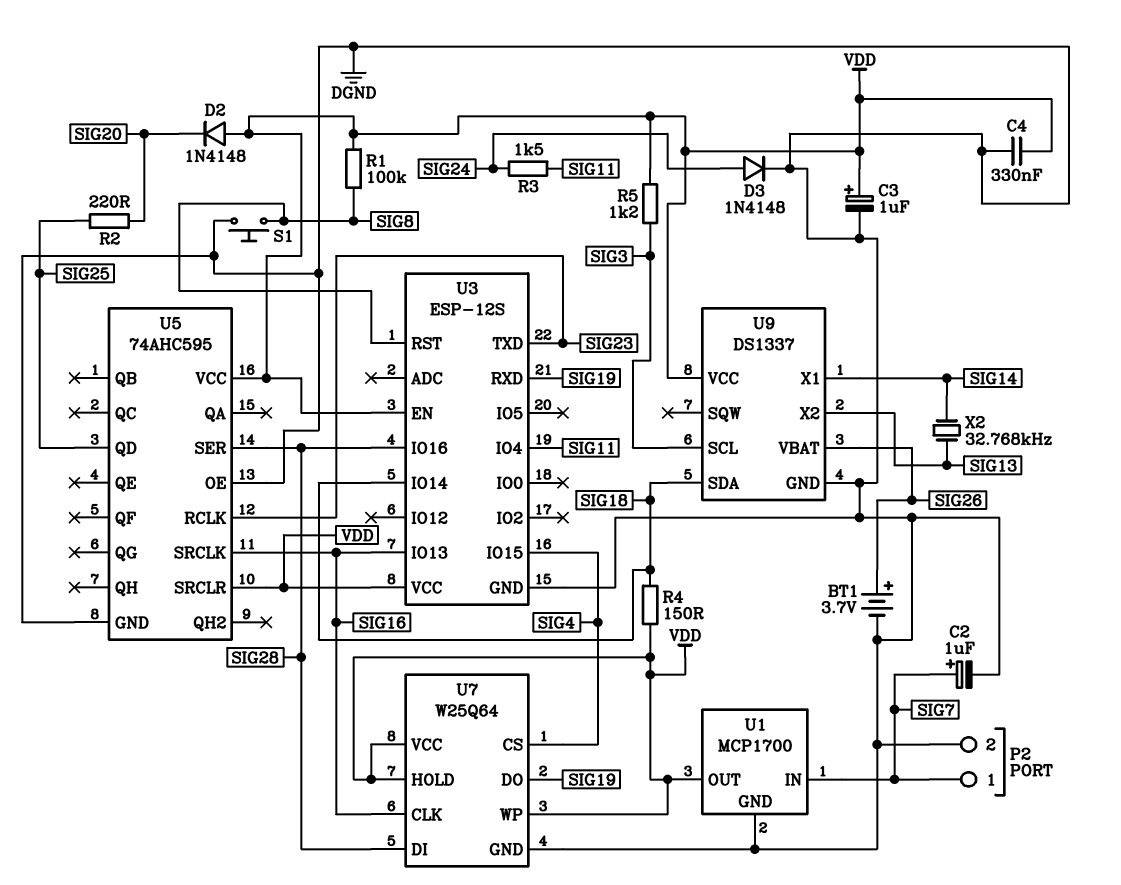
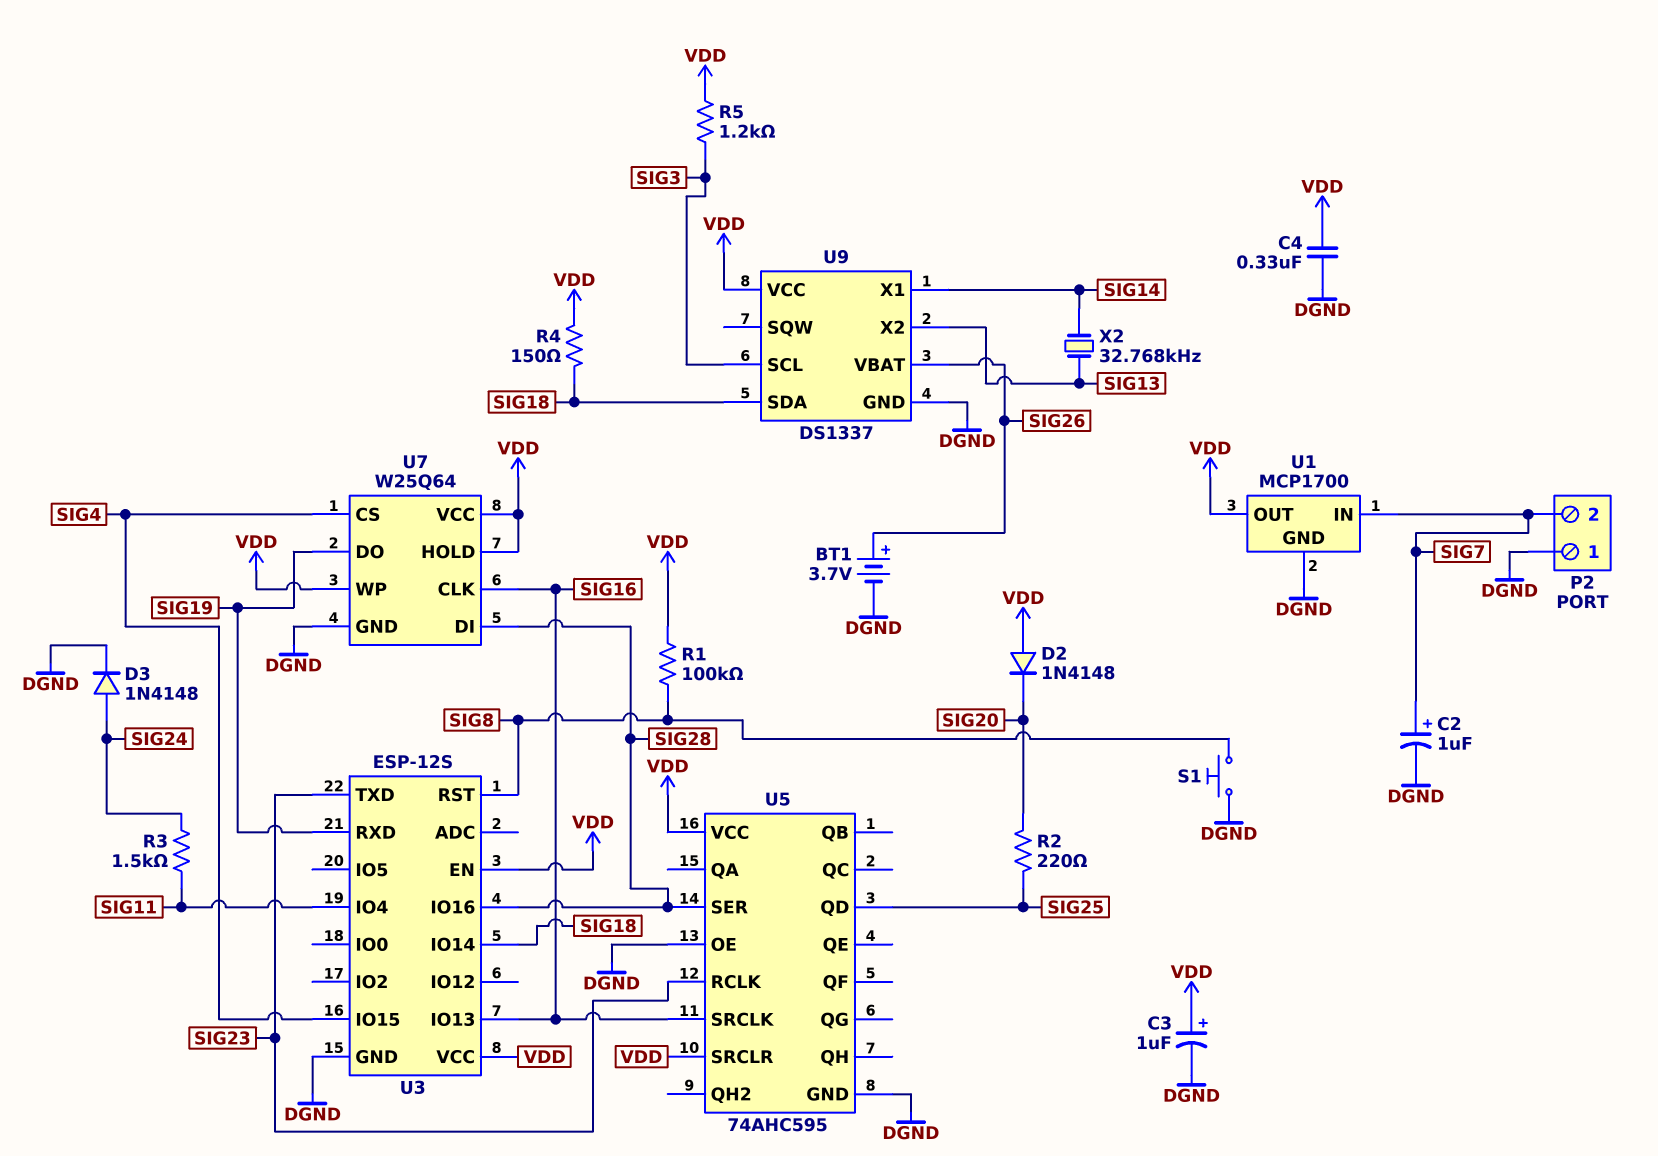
P2 pin 1: SIG7 -> DGND
P2 pin 2: DGND -> SIG7

